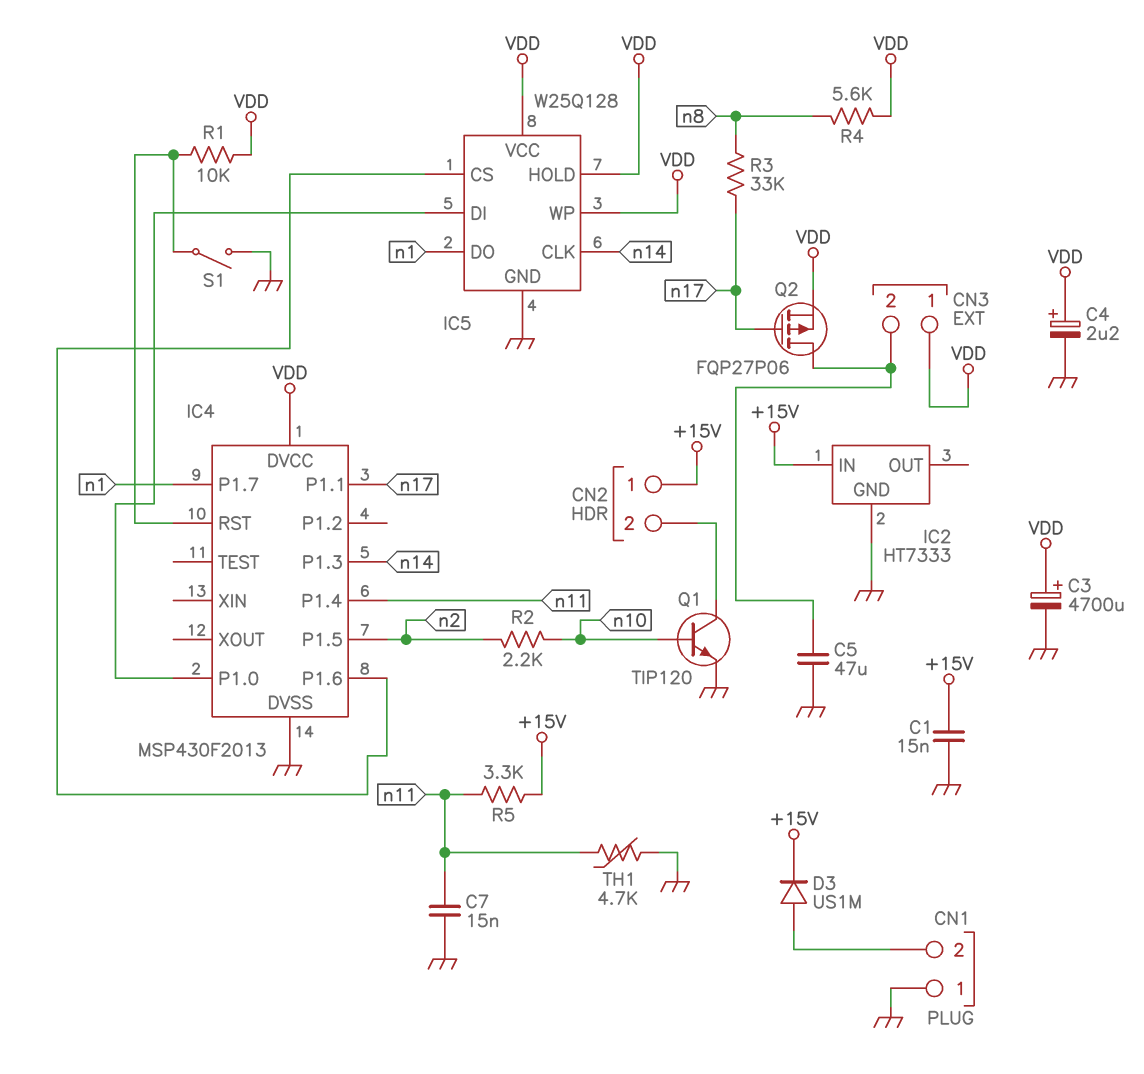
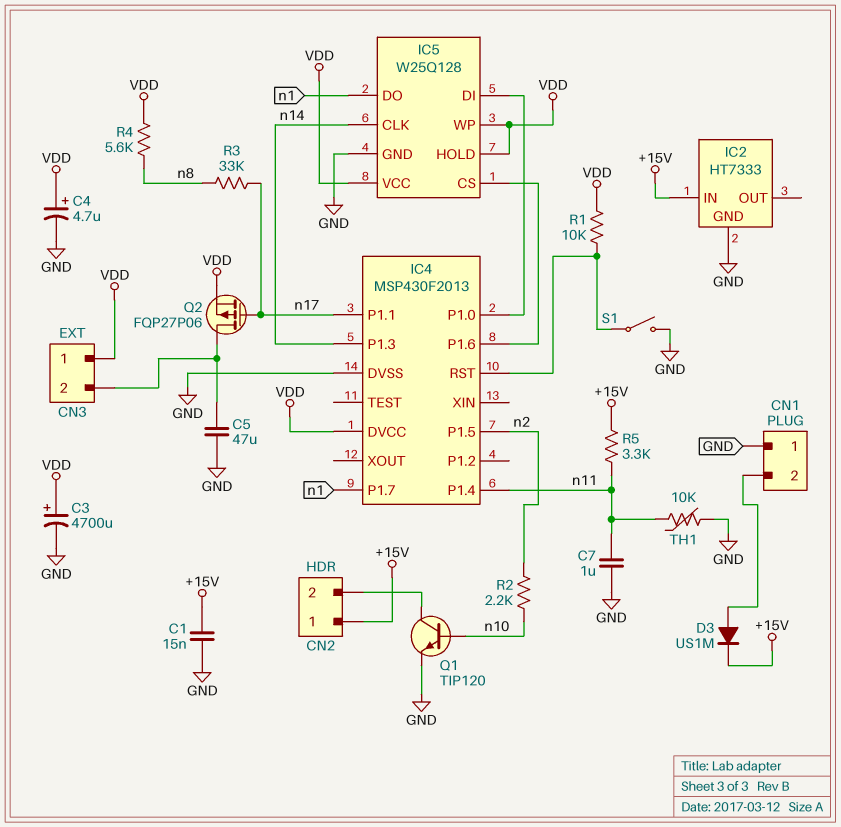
C4: 2.2uF (plus VDD, minus GND) -> 4.7uF (plus VDD, minus GND)
C7: 15nF (GND, n11) -> 1uF (GND, n11)
TH1: 4.7k (GND, n11) -> 10k (GND, n11)

